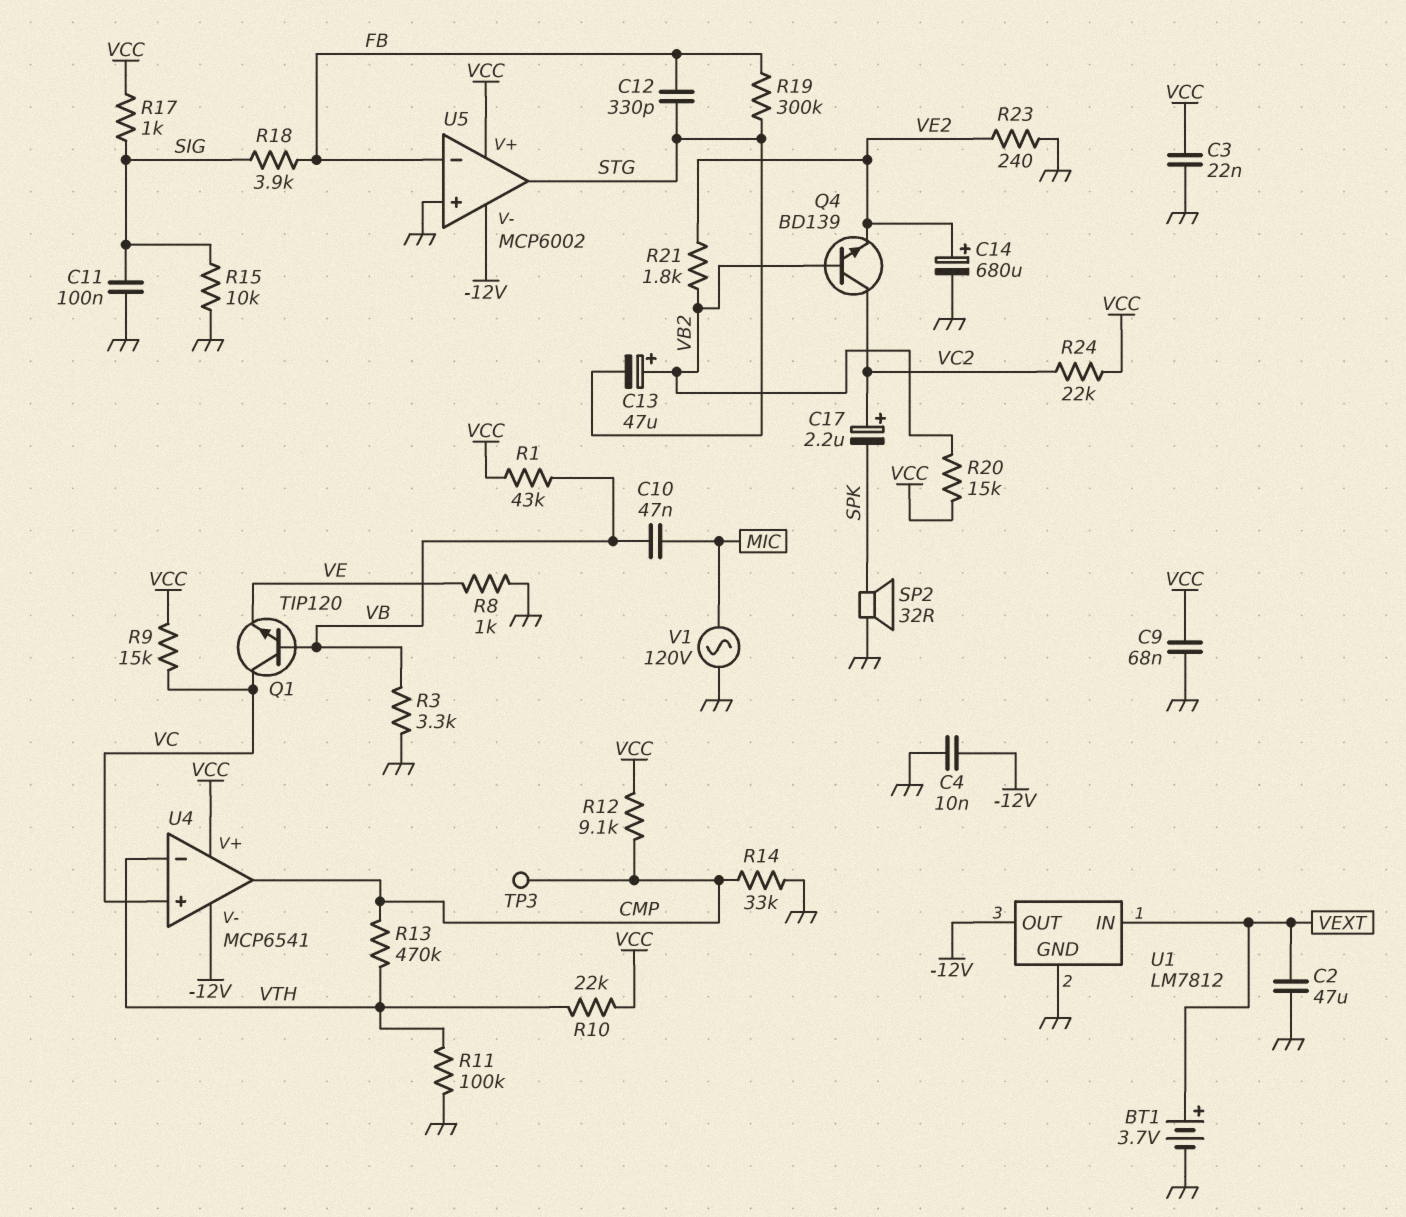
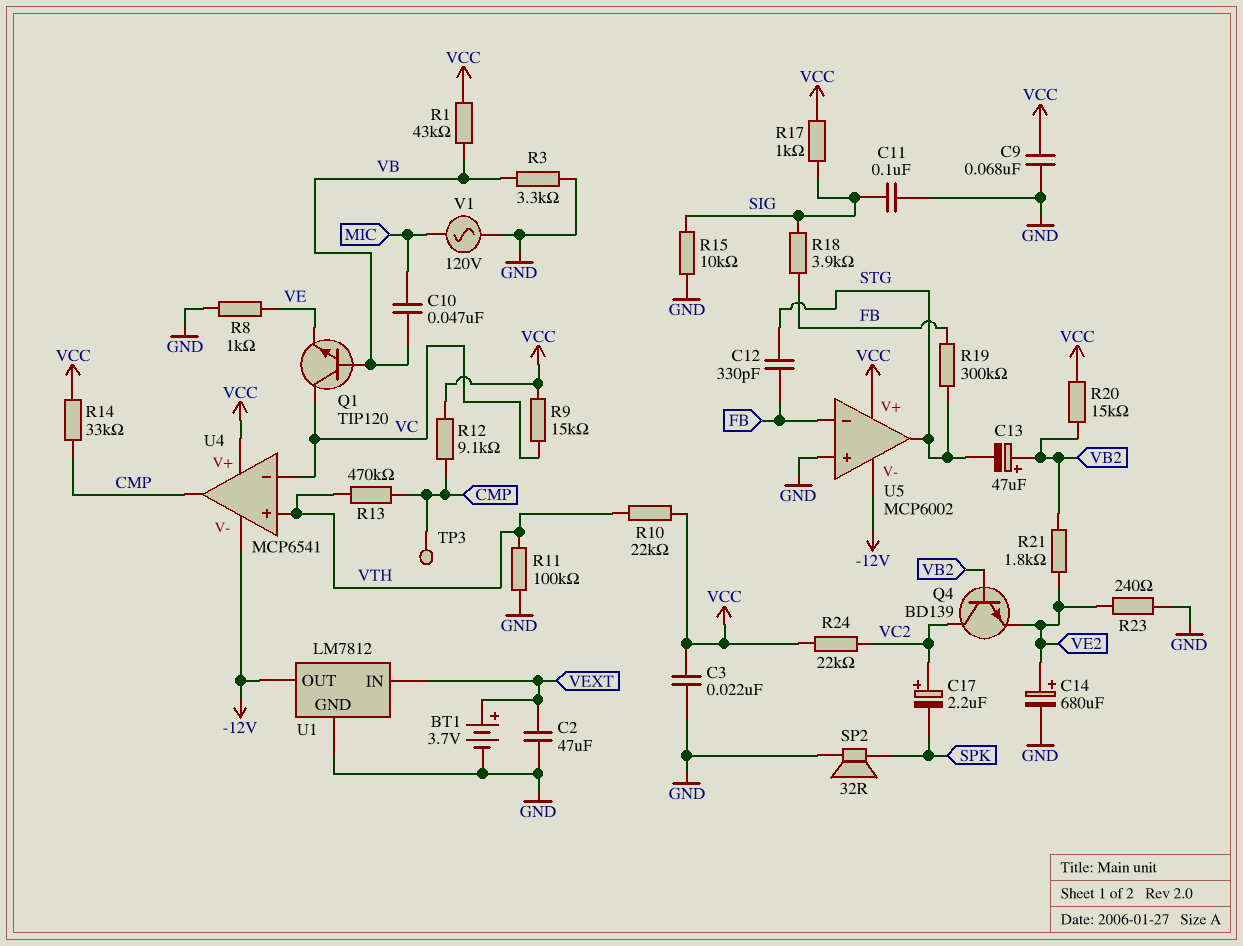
C4: 10nF (-12V, GND) -> none
R14: 33k (CMP, GND) -> 33k (CMP, VCC)
U4 pin in+: VC -> VTH
U4 pin in-: VTH -> VC

